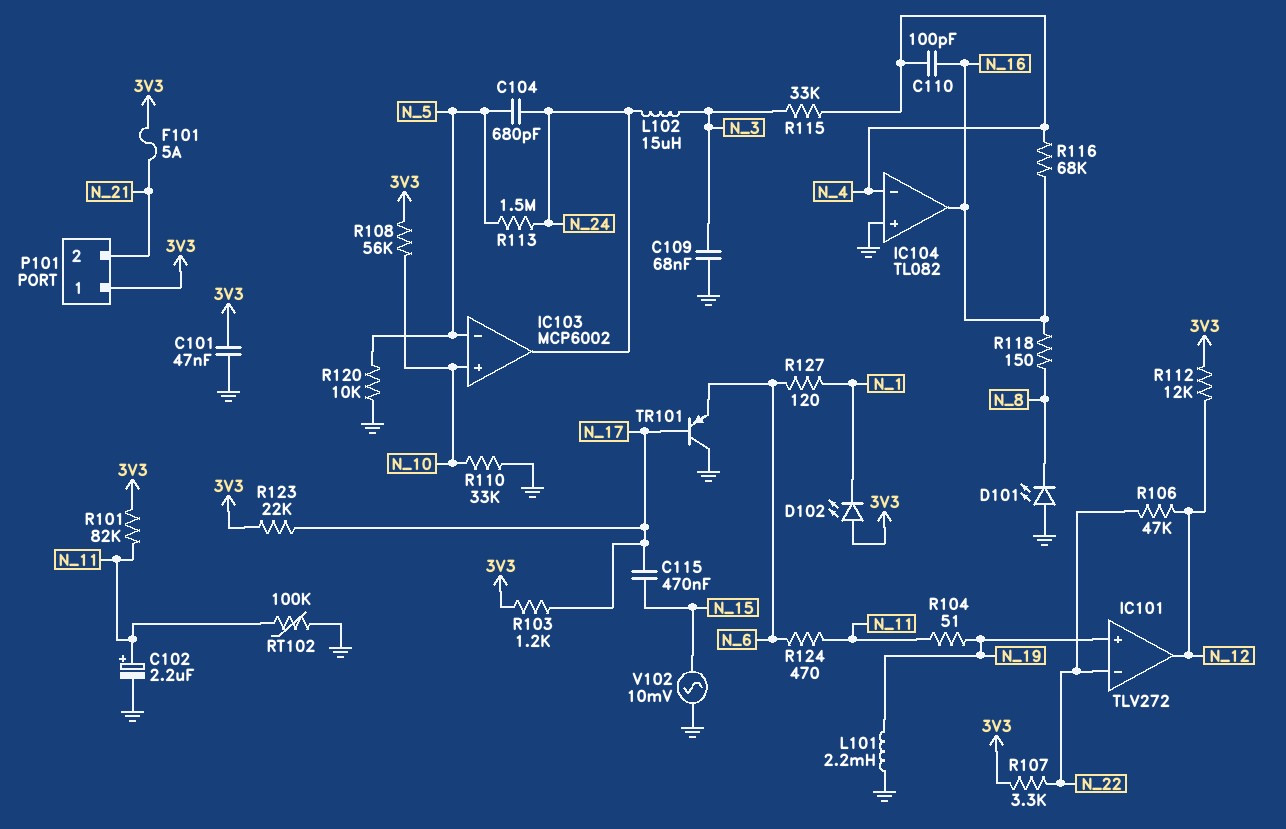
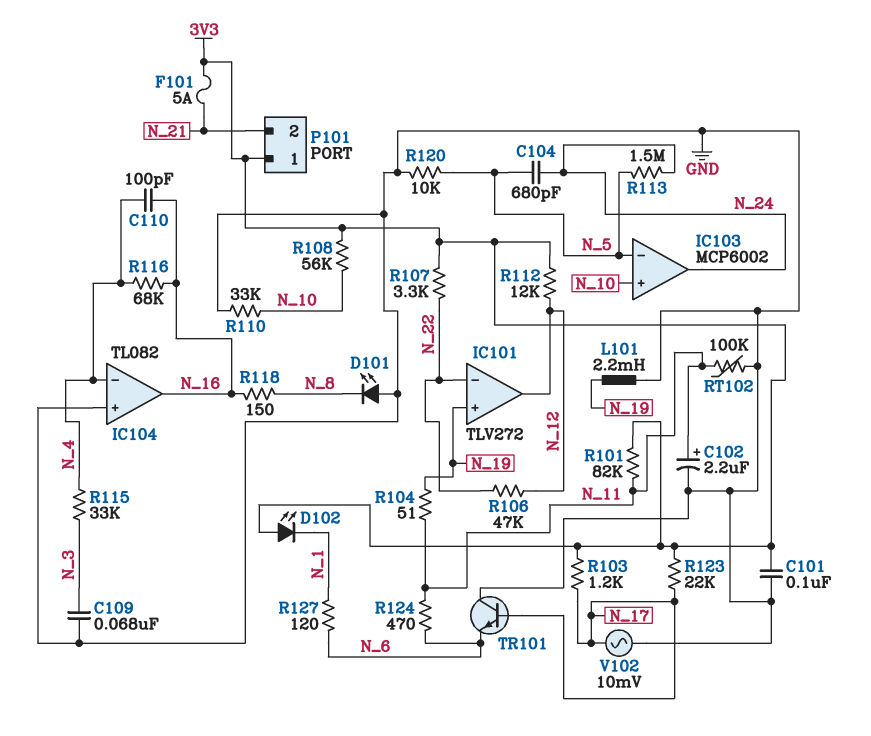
C101: 47nF (3V3, GND) -> 100nF (3V3, GND)
C115: 470nF (N_15, N_17) -> none
L102: 15uH (N_3, N_24) -> none
TR101: PNP (B N_17, C GND, E N_6) -> NPN (B N_17, C GND, E N_6)
V102: AC 10mV (GND, N_15) -> AC 10mV (GND, N_17)

